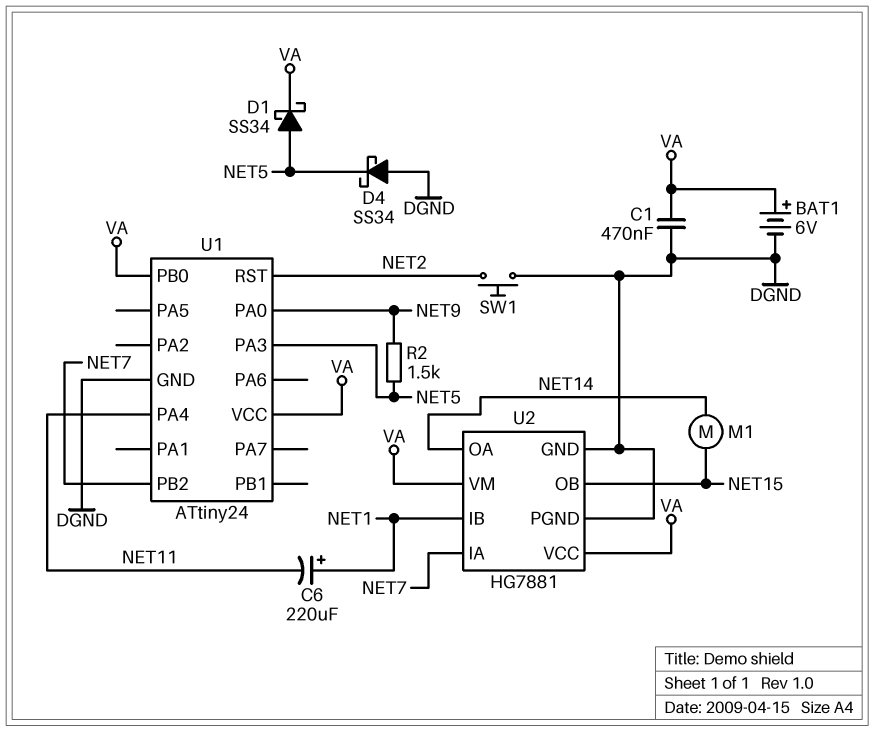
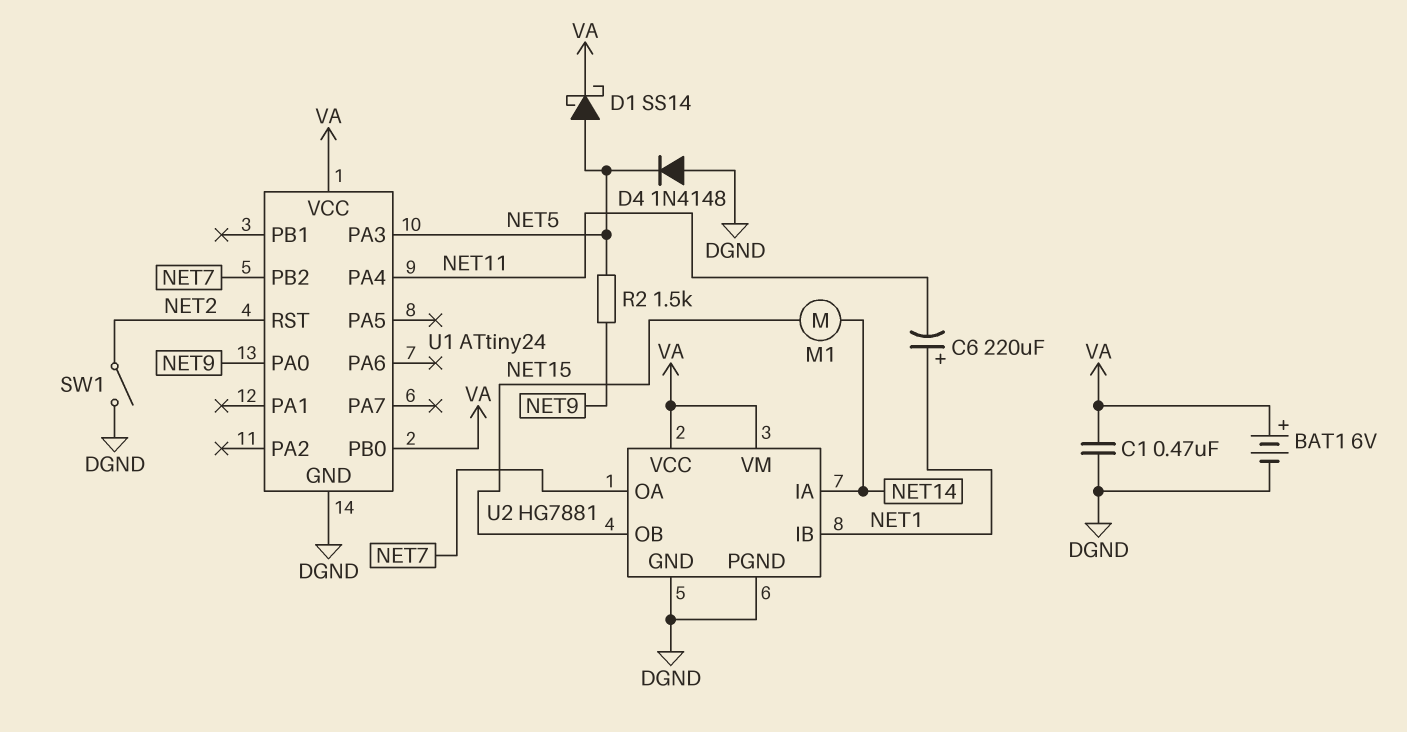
D1: schottky SS34 (A NET5, K VA) -> schottky SS14 (A NET5, K VA)
D4: schottky SS34 (A DGND, K NET5) -> diode 1N4148 (A DGND, K NET5)
SW1: button (DGND, NET2) -> switch (DGND, NET2)
U2 pin IA: NET7 -> NET14
U2 pin OA: NET14 -> NET7

